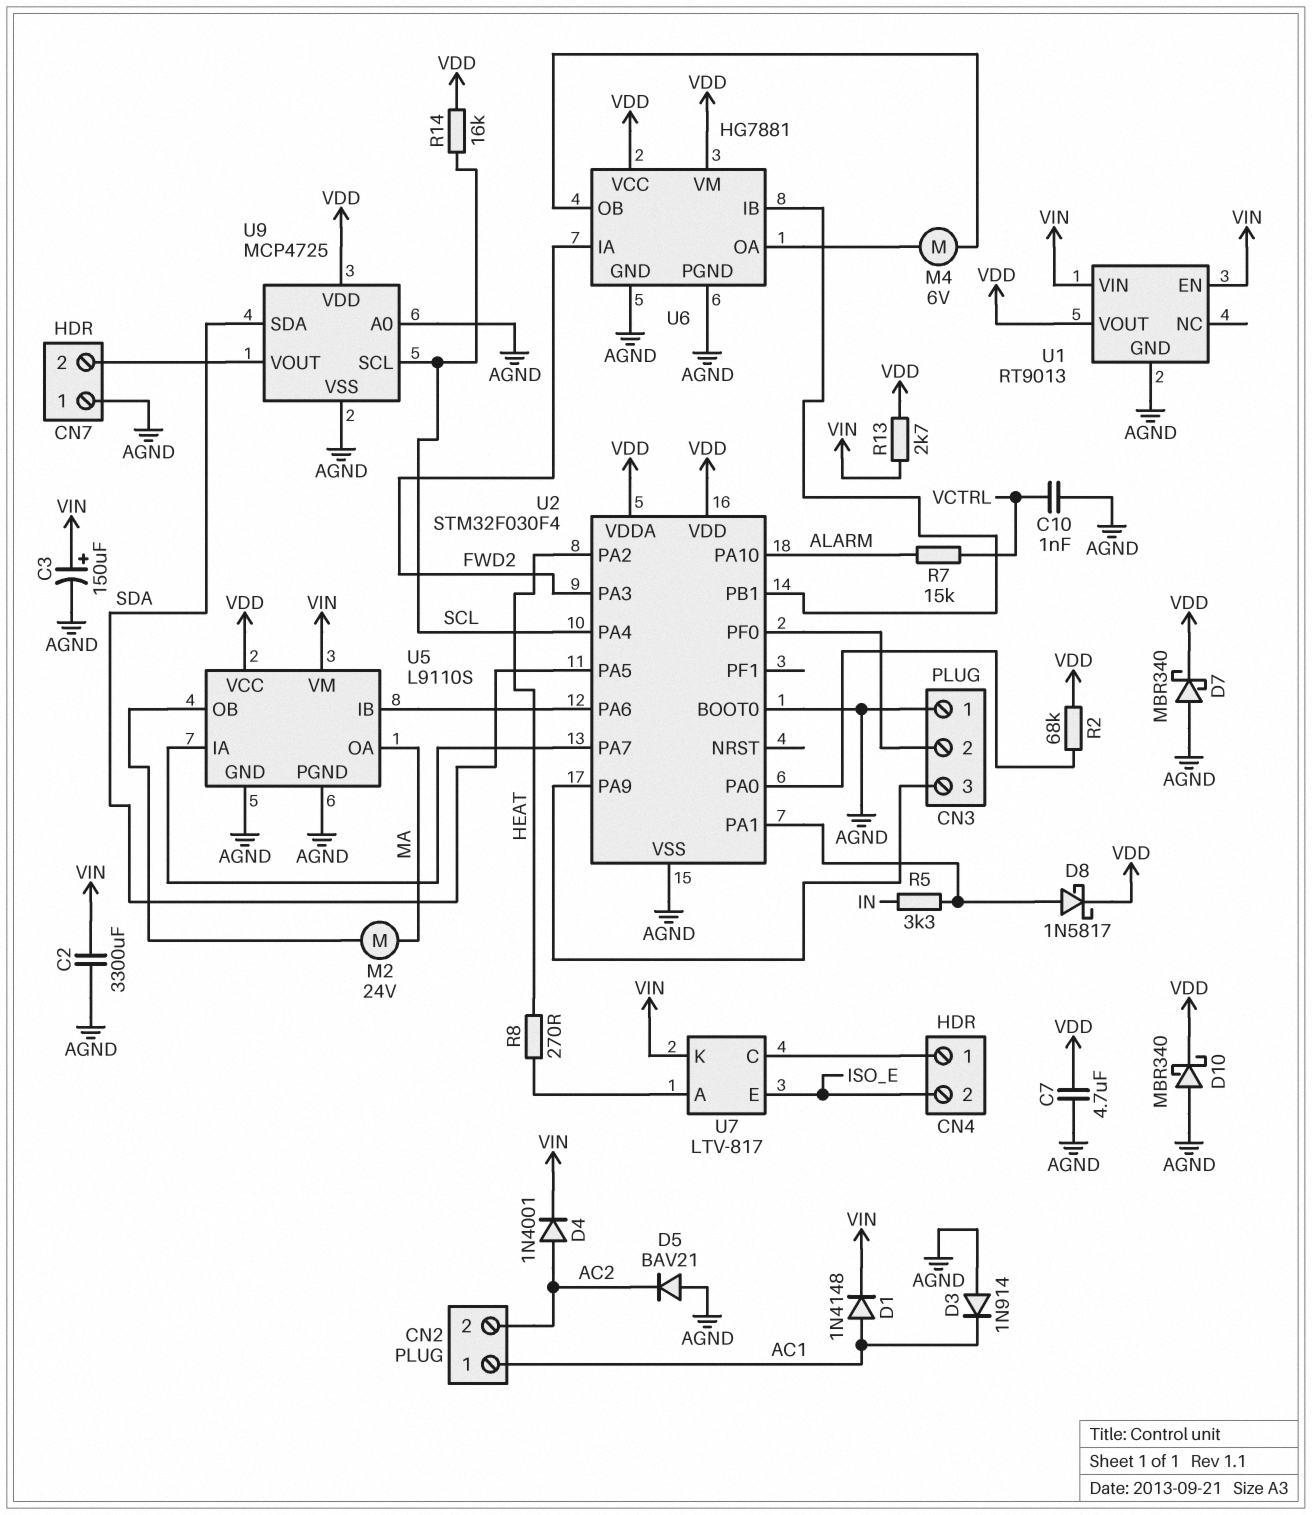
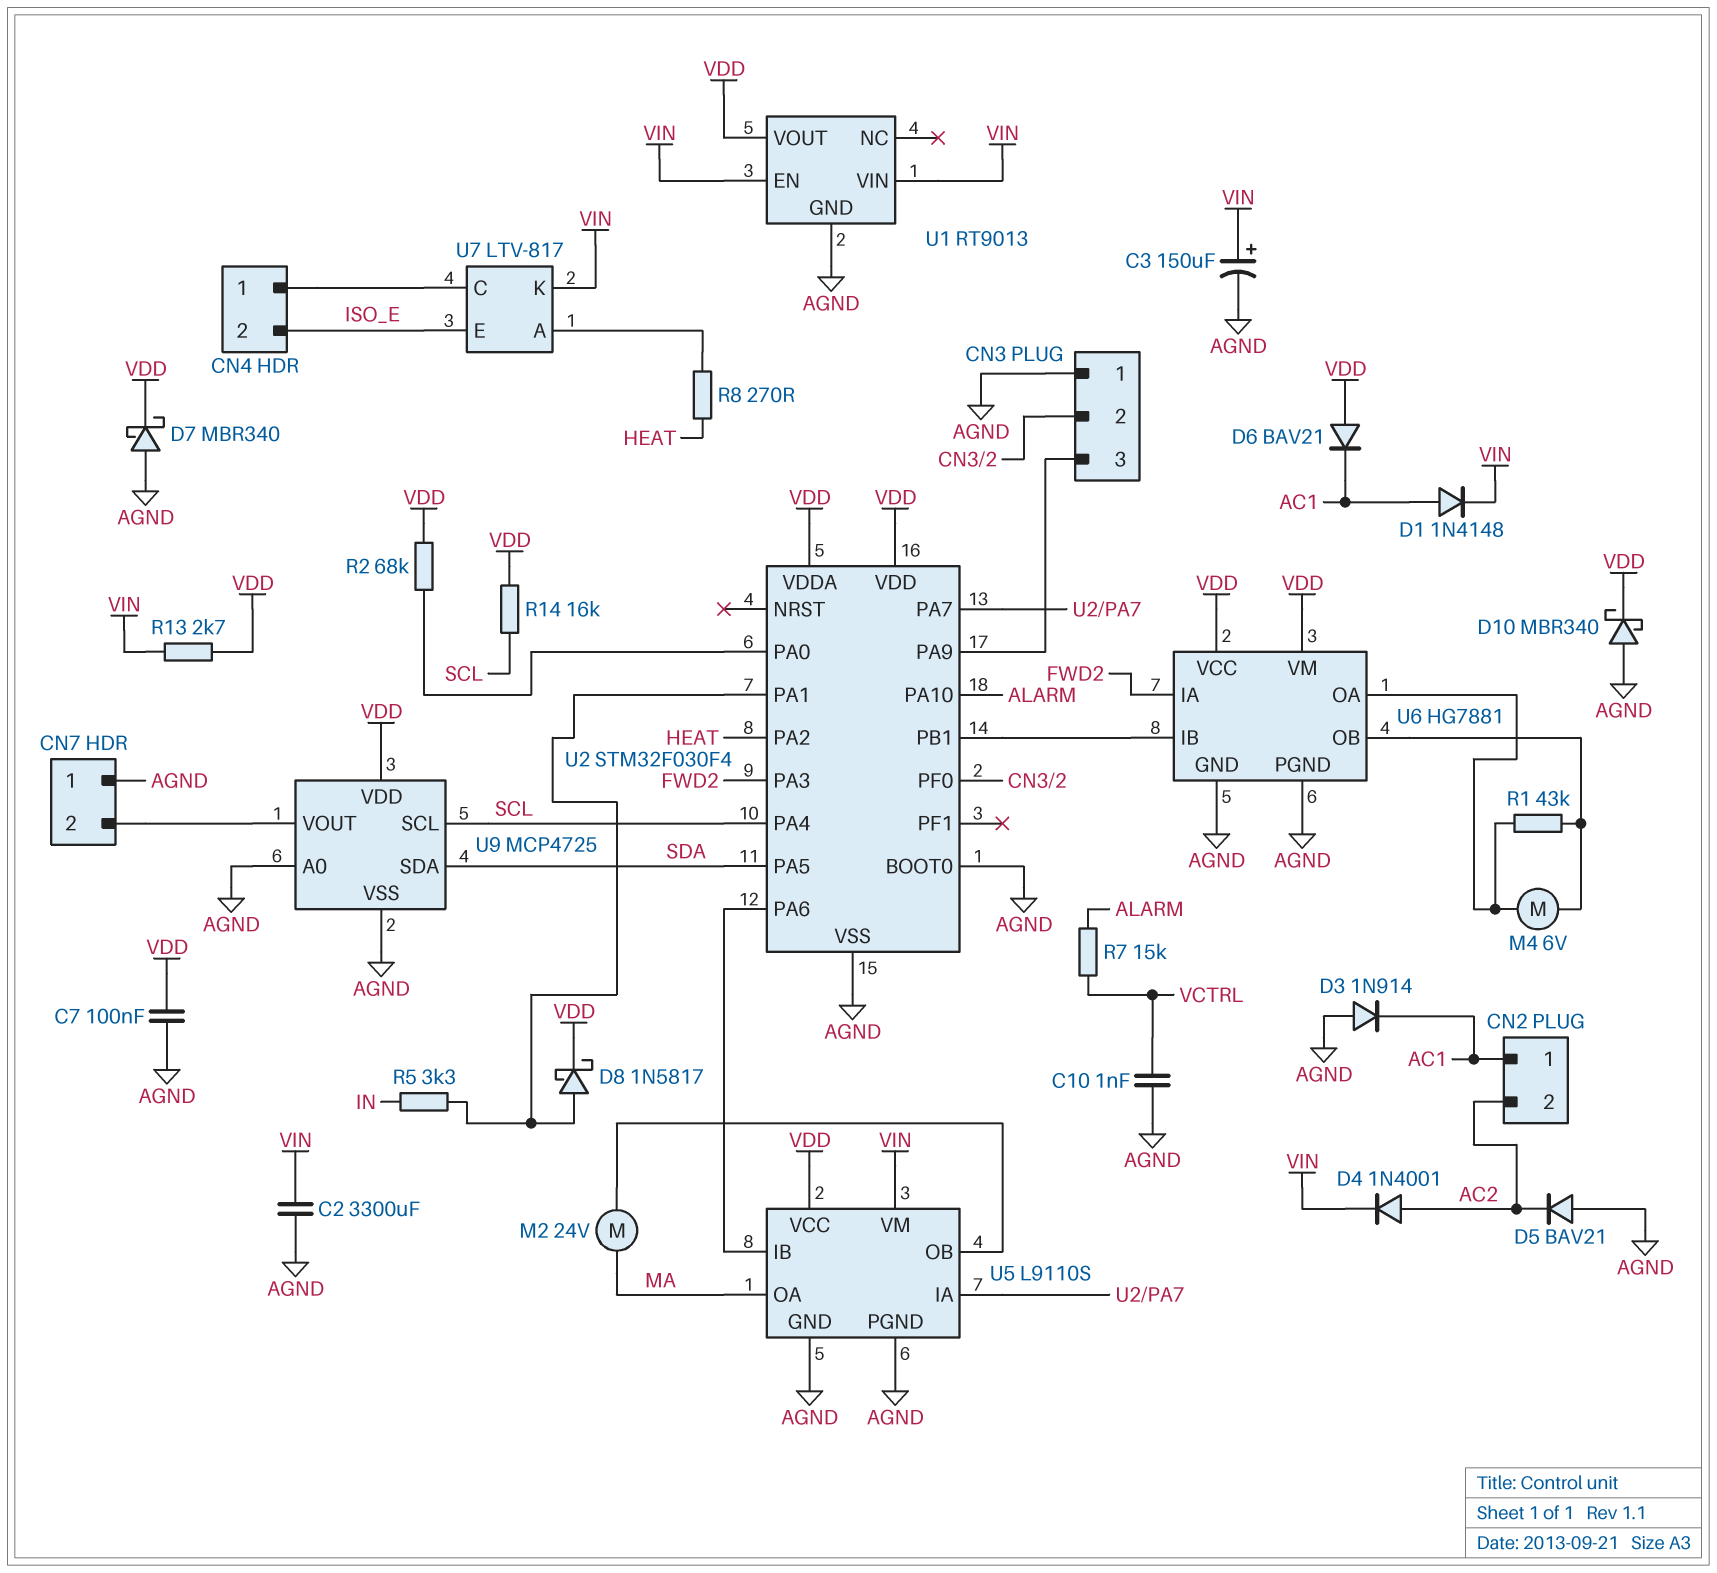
C7: 4.7uF (AGND, VDD) -> 100nF (AGND, VDD)
D6: none -> diode BAV21 (A VDD, K AC1)
R1: none -> 43k (U6/OA, U6/OB)

